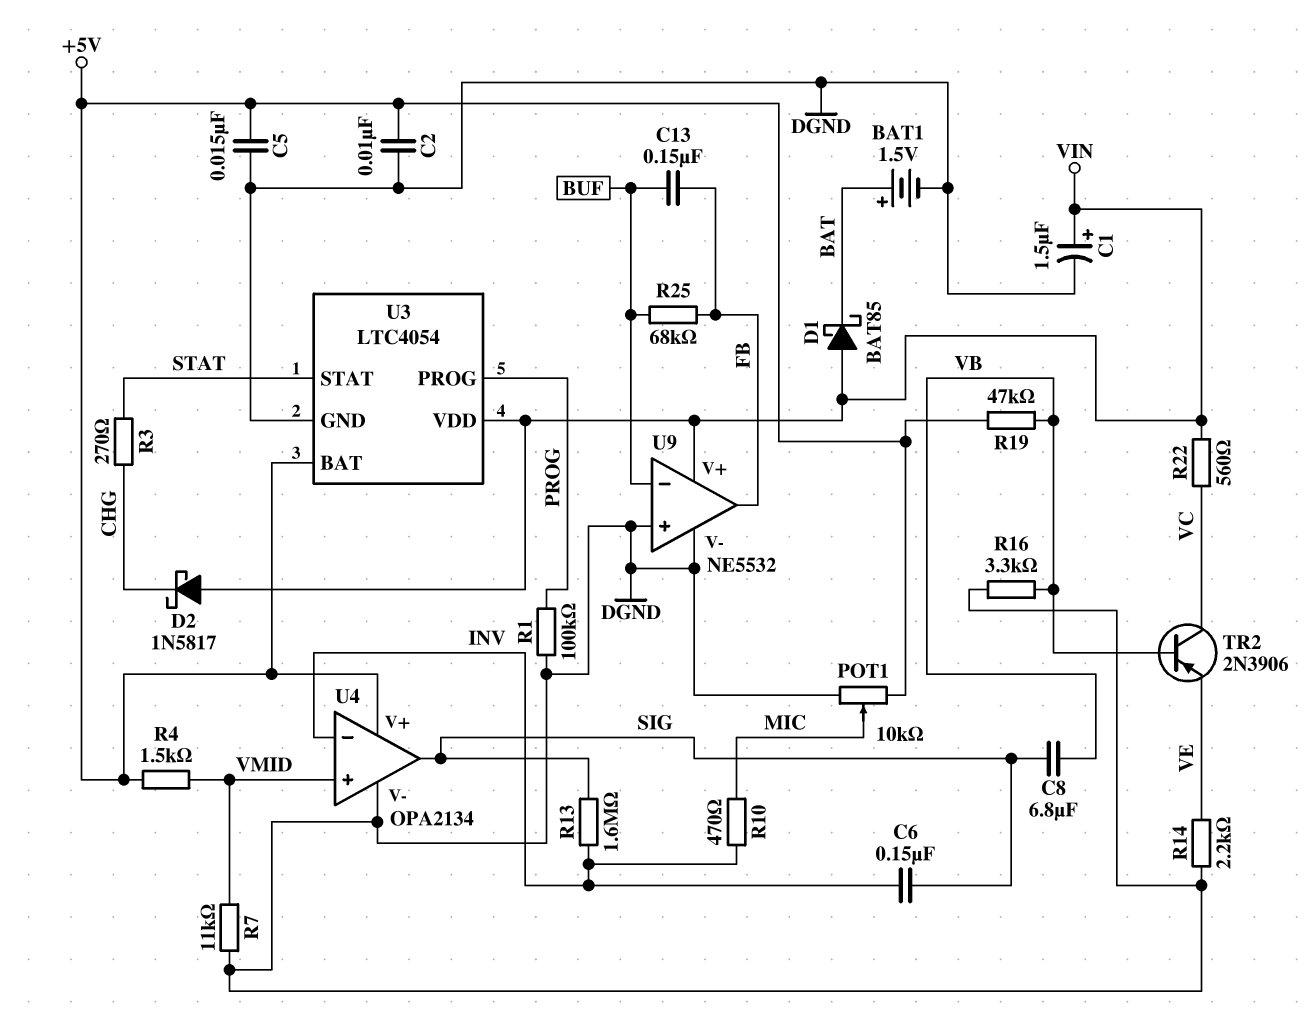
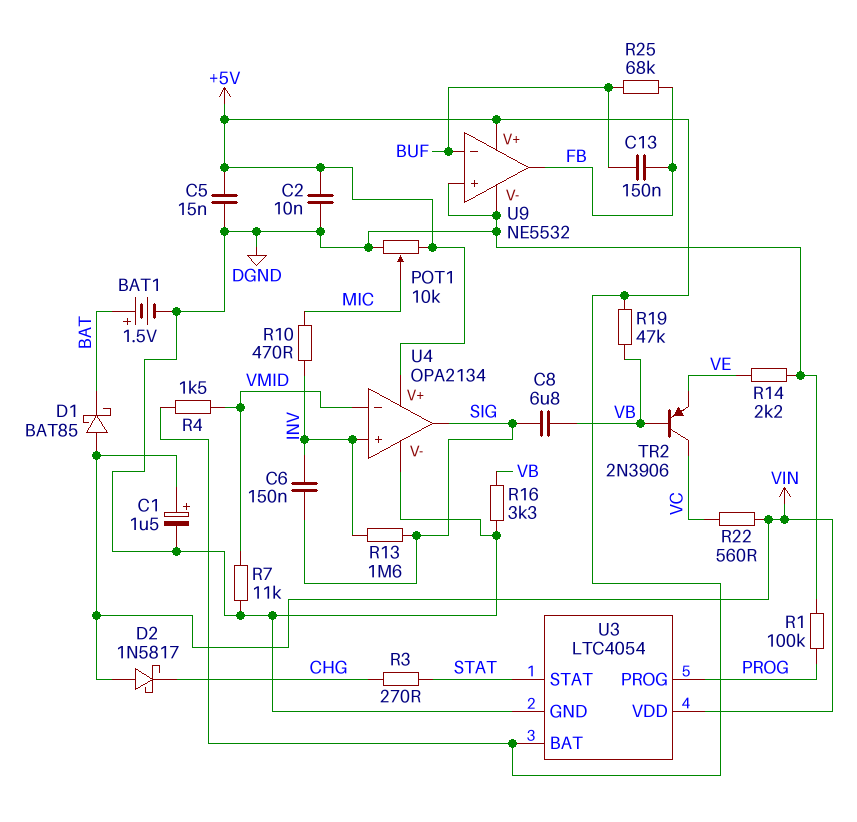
U4 pin in+: VMID -> INV
U4 pin in-: INV -> VMID
U9 pin V+: VIN -> +5V

